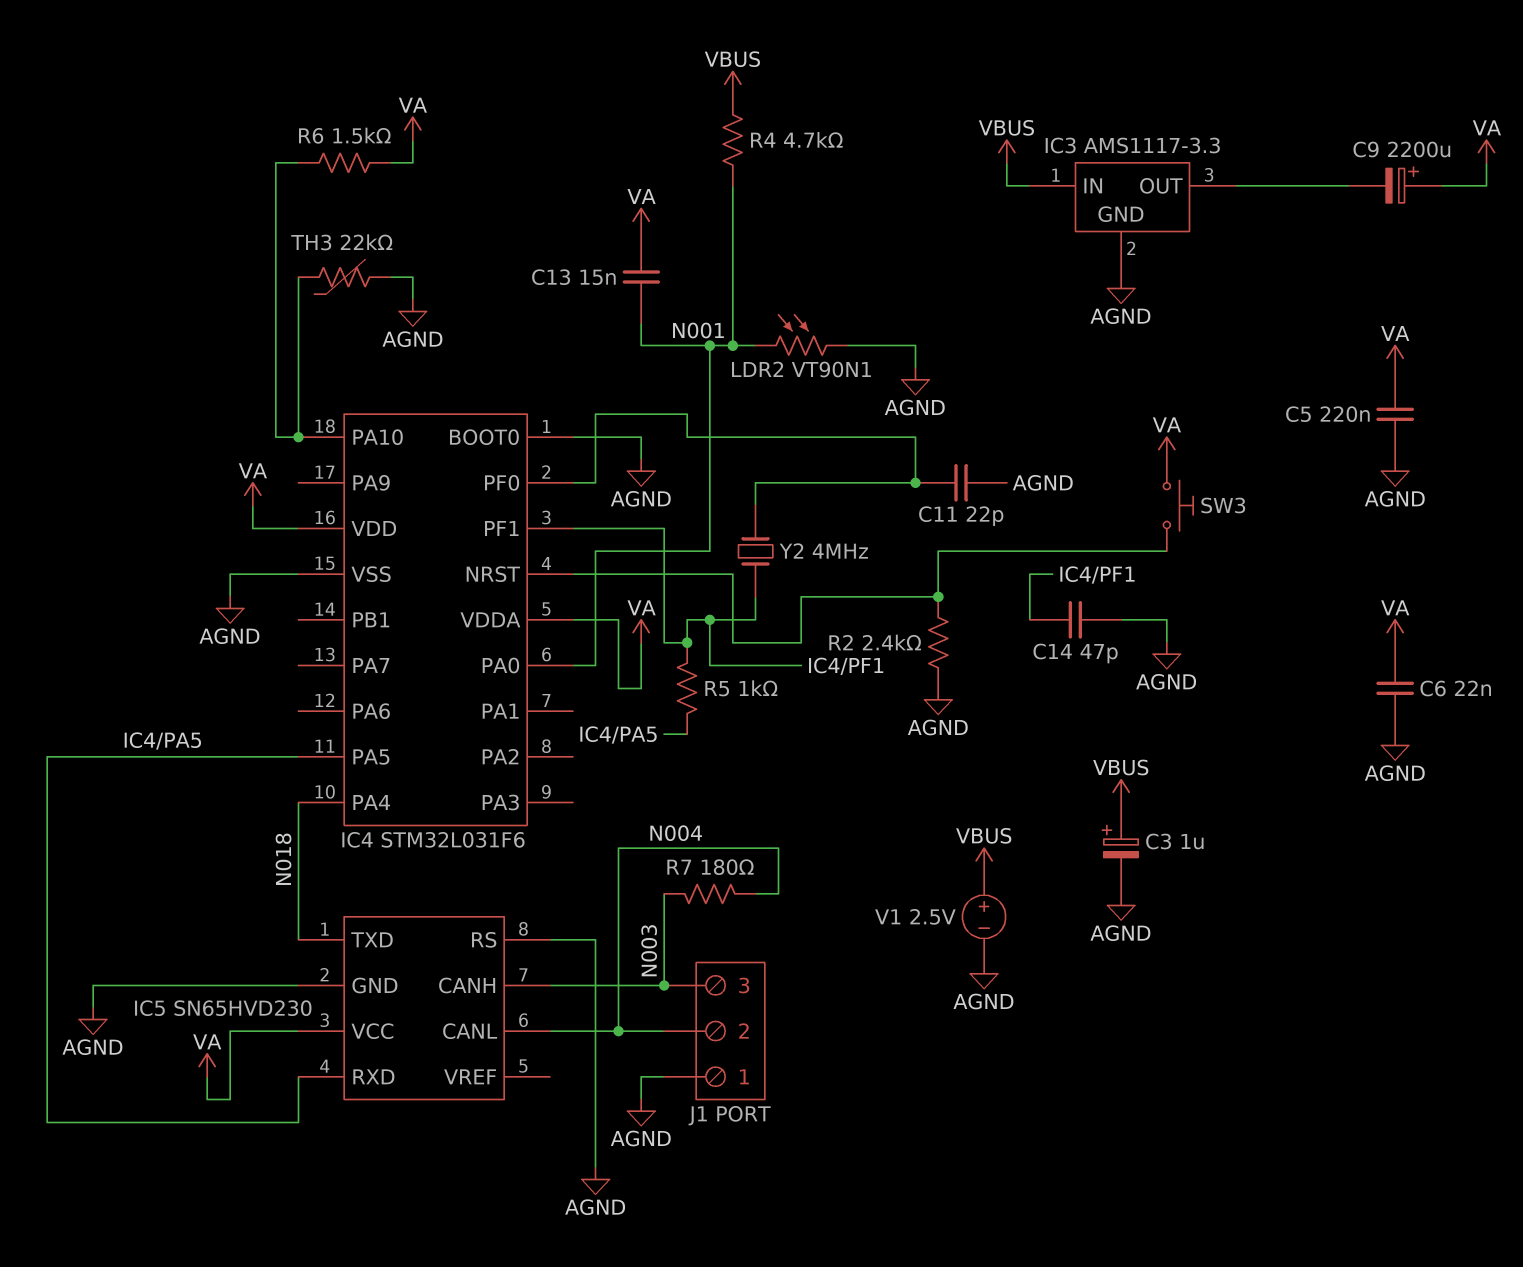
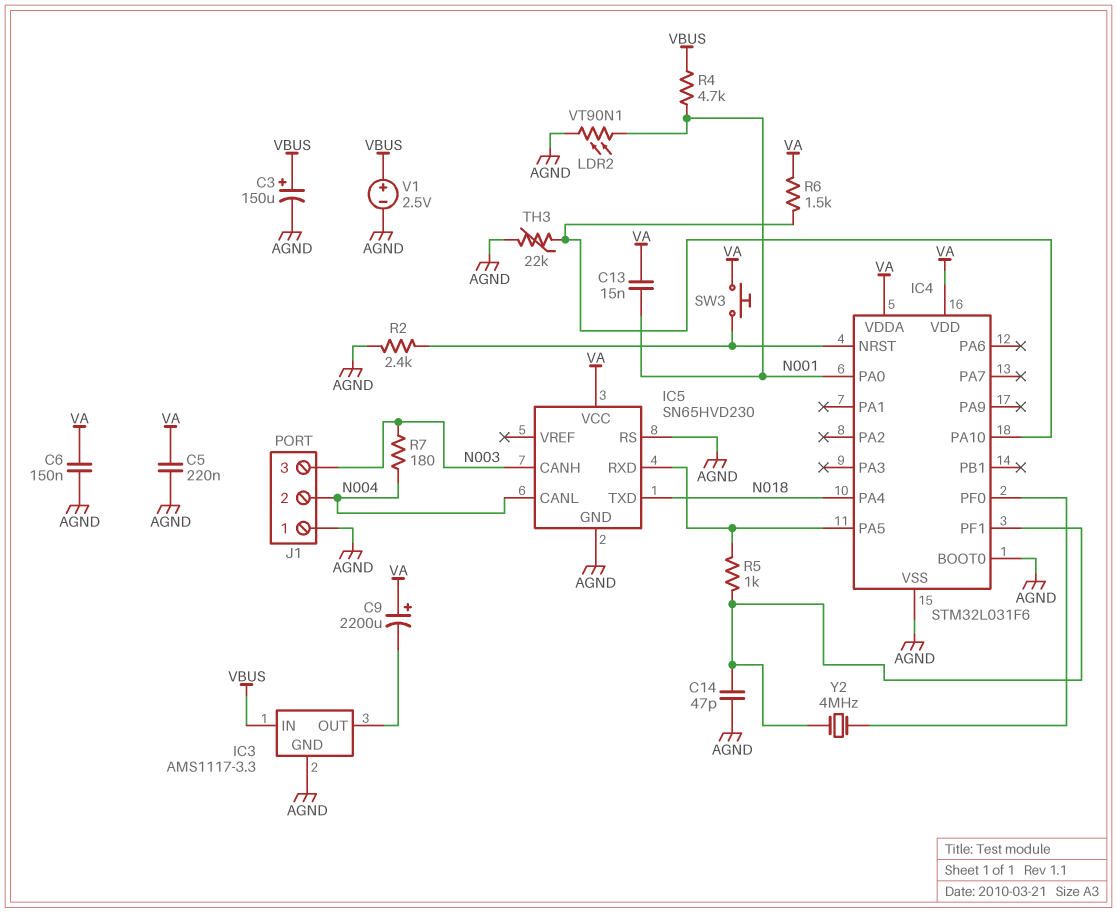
C3: 1uF (plus VBUS, minus AGND) -> 150uF (plus VBUS, minus AGND)
C6: 22nF (AGND, VA) -> 150nF (AGND, VA)
C11: 22pF (AGND, IC4/PF0) -> none

